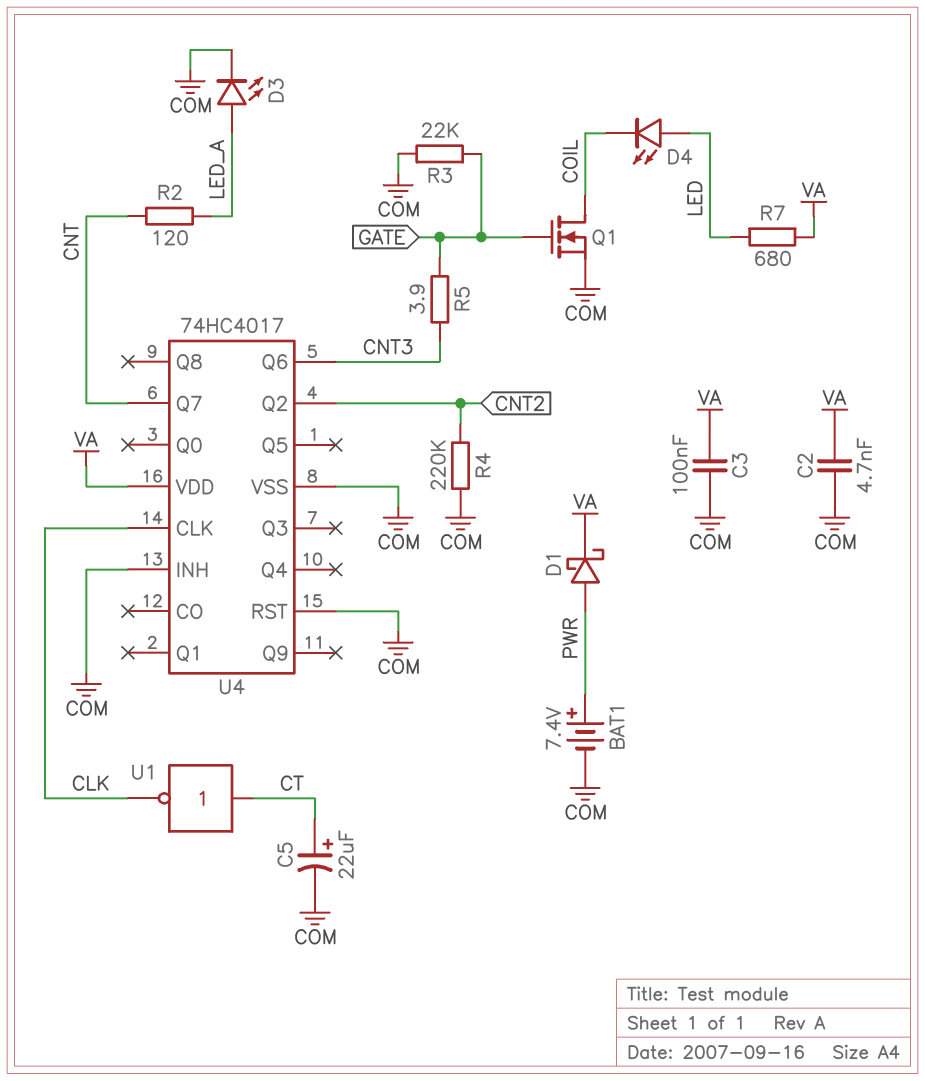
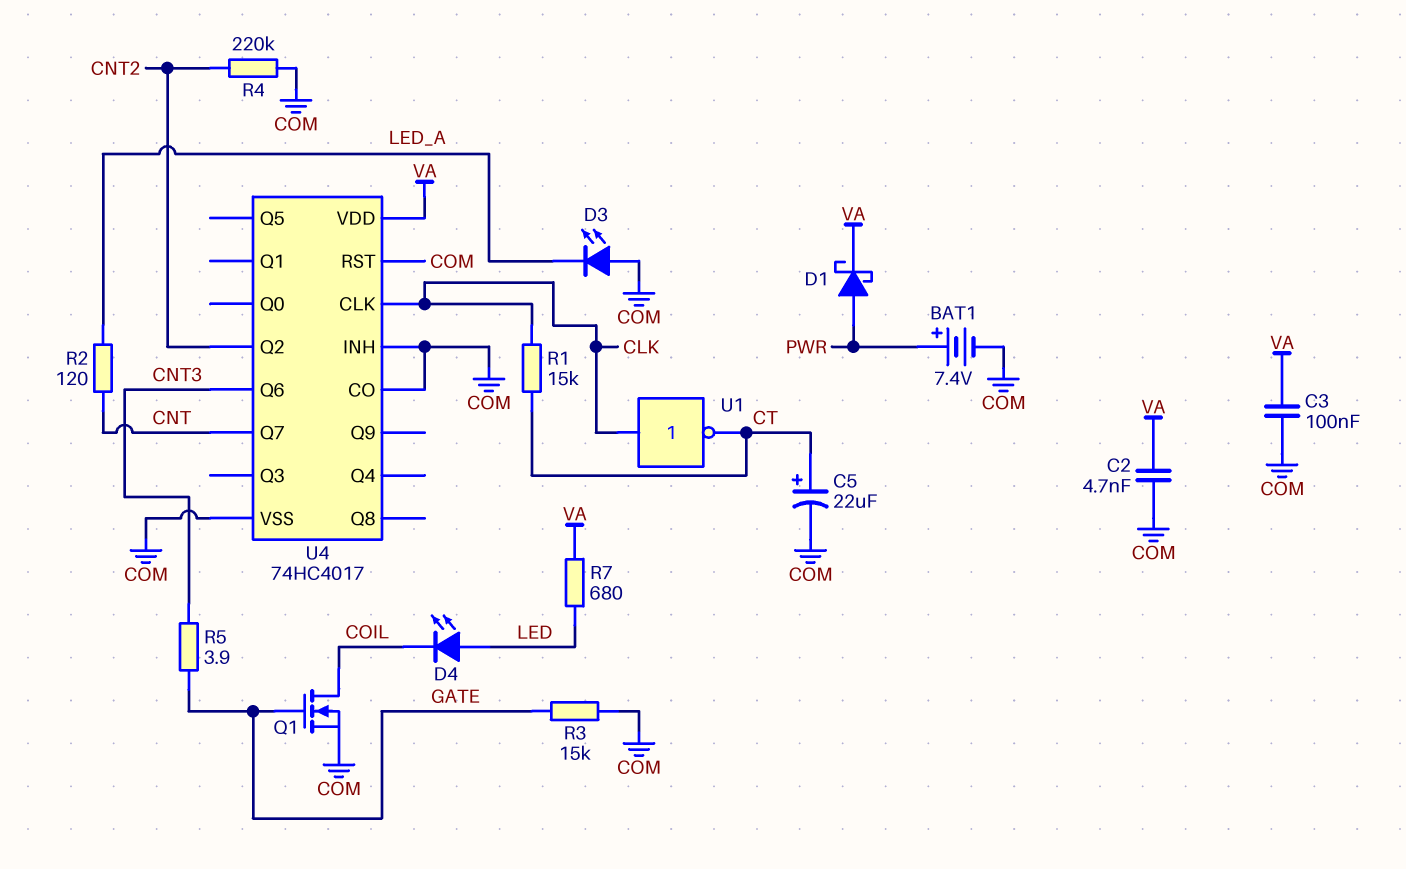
D3: LED (A LED_A, K COM) -> LED (A COM, K LED_A)
R1: none -> 15k (CLK, CT)
R3: 22k (COM, GATE) -> 15k (COM, GATE)
U1: NOT (in CT, out CLK) -> NOT (in CLK, out CT)
U4 pin CO: none -> COM

